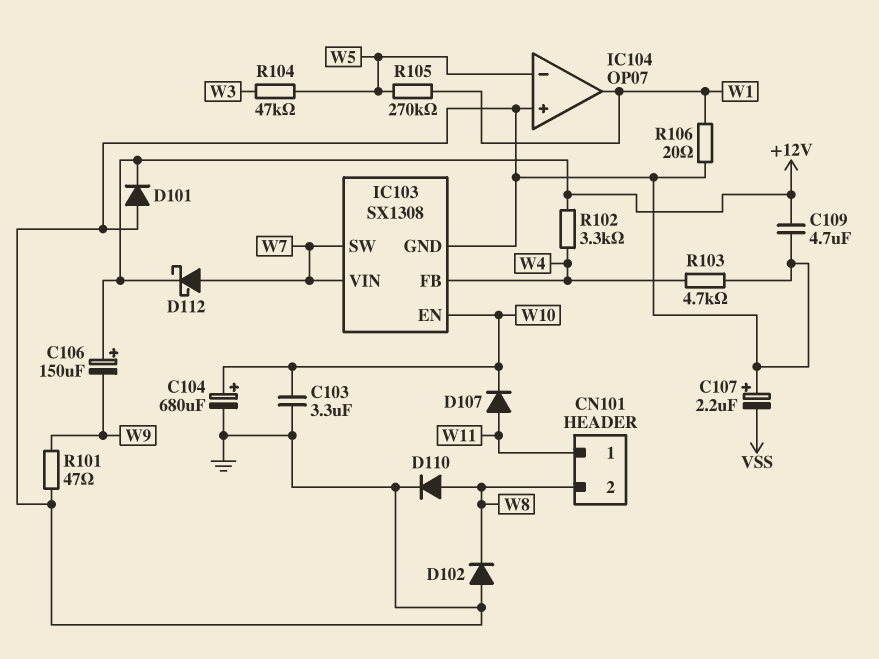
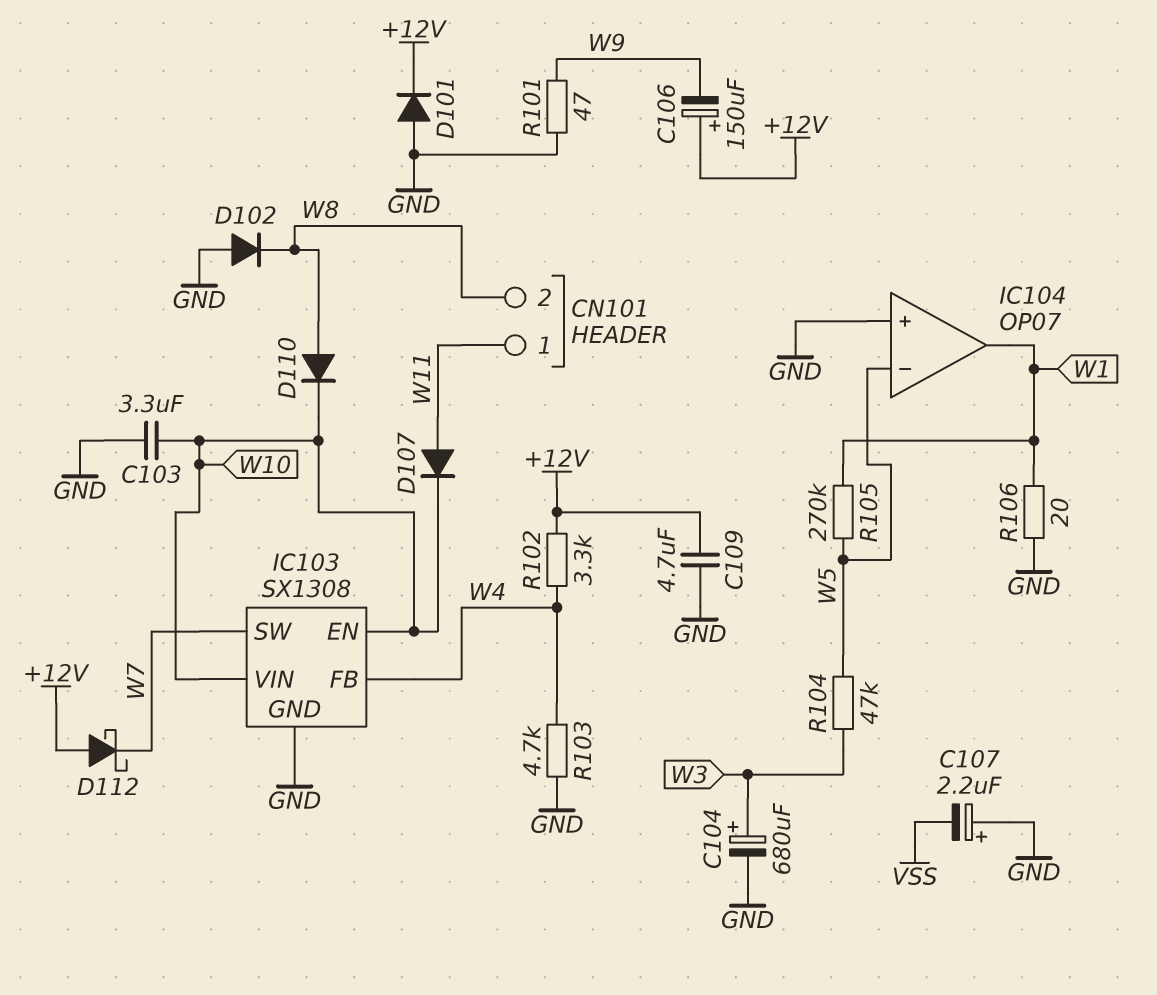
C104: 680uF (plus W10, minus GND) -> 680uF (plus W3, minus GND)
D110: diode (A W8, K GND) -> diode (A W8, K W10)
D112: schottky (A W7, K +12V) -> schottky (A +12V, K W7)
IC103 pin VIN: W7 -> W10

